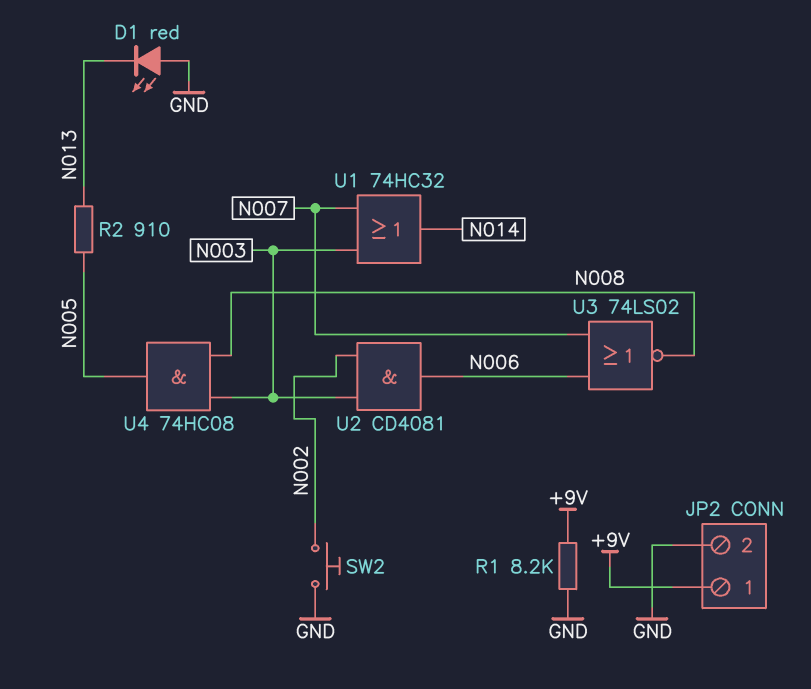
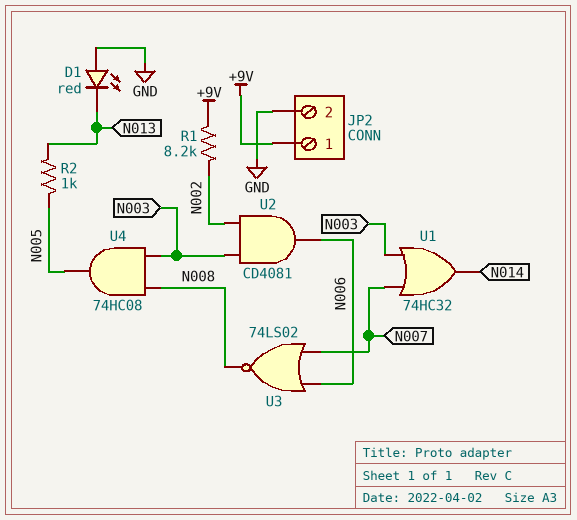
R1: 8.2k (+9V, GND) -> 8.2k (+9V, N002)
R2: 910 (N005, N013) -> 1k (N005, N013)
SW2: button (GND, N002) -> none

